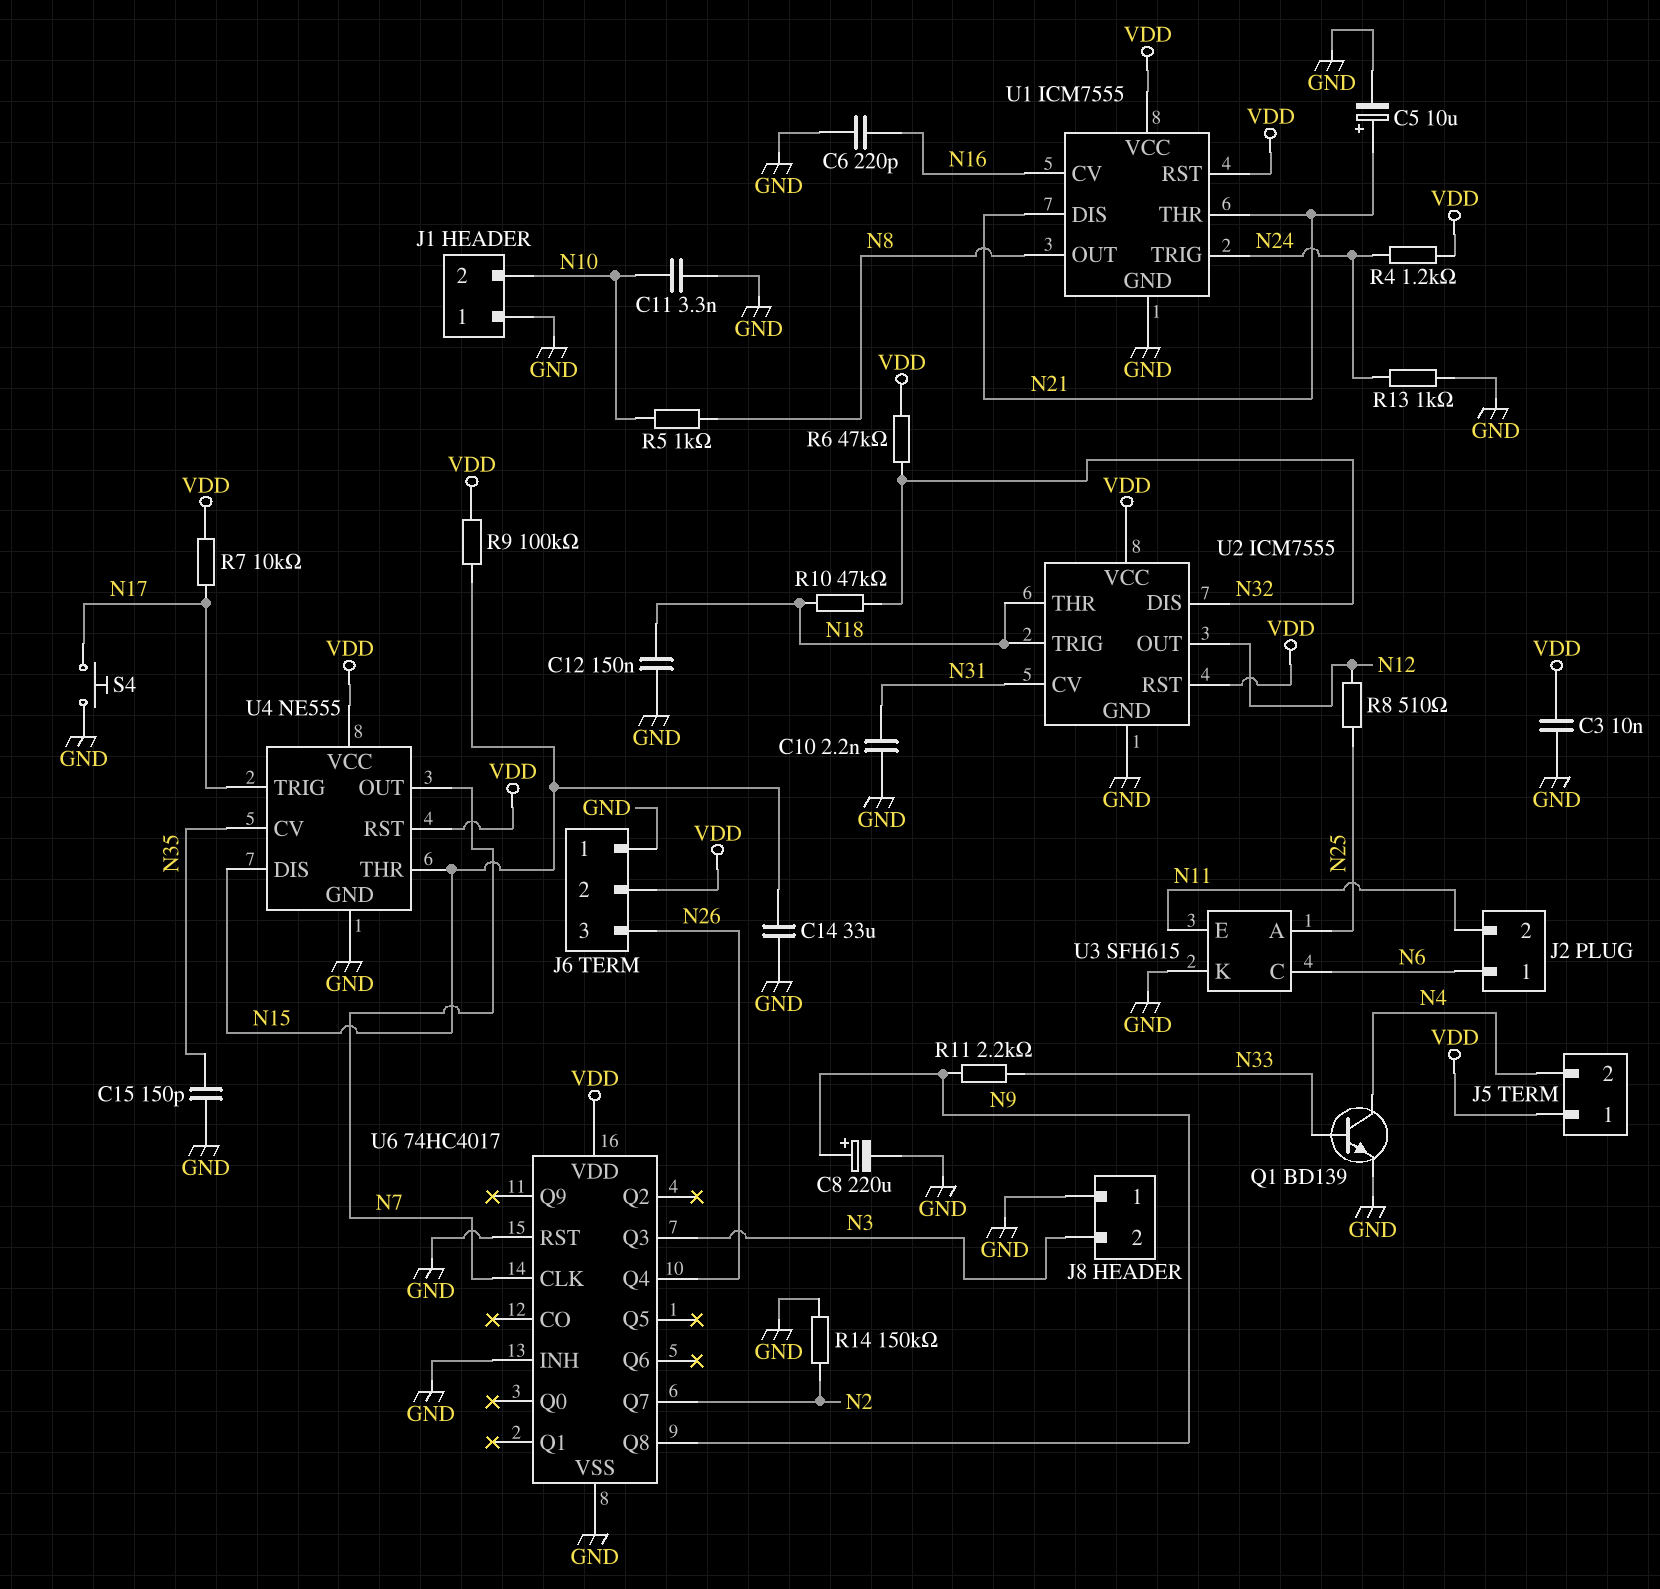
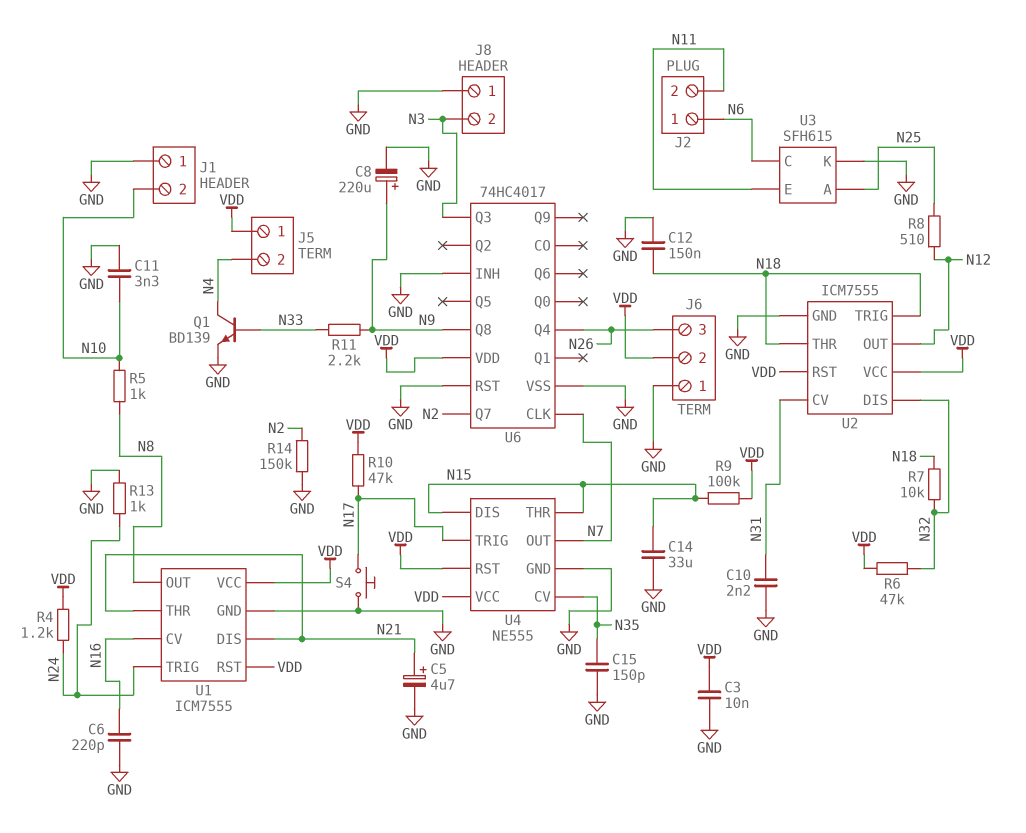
C5: 10uF (plus N21, minus GND) -> 4.7uF (plus N21, minus GND)
R7: 10k (N17, VDD) -> 10k (N18, N32)
R10: 47k (N18, N32) -> 47k (N17, VDD)

